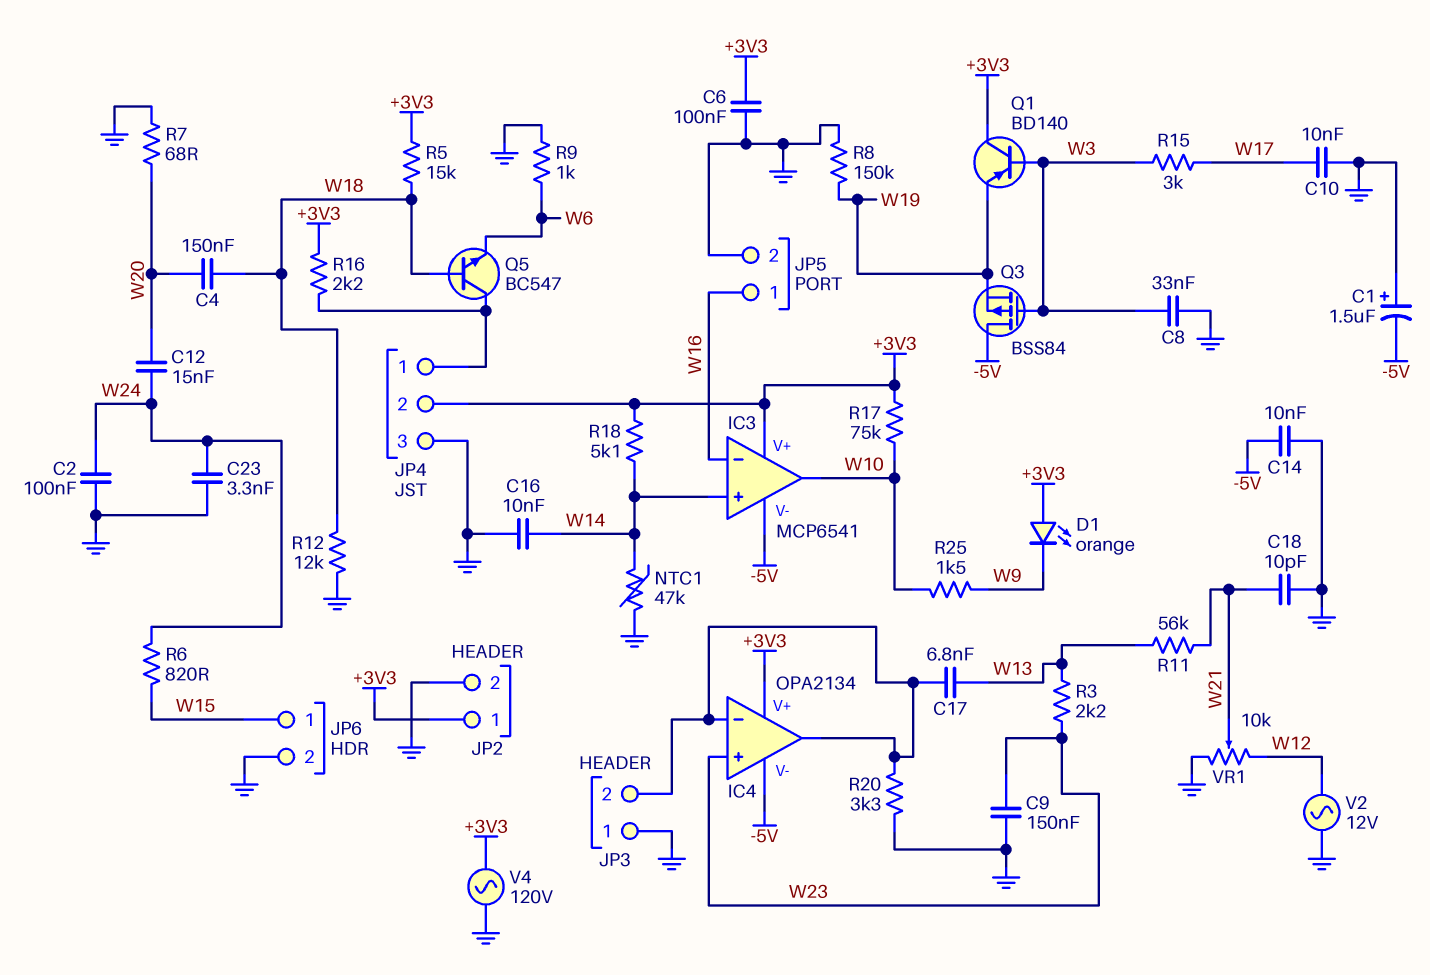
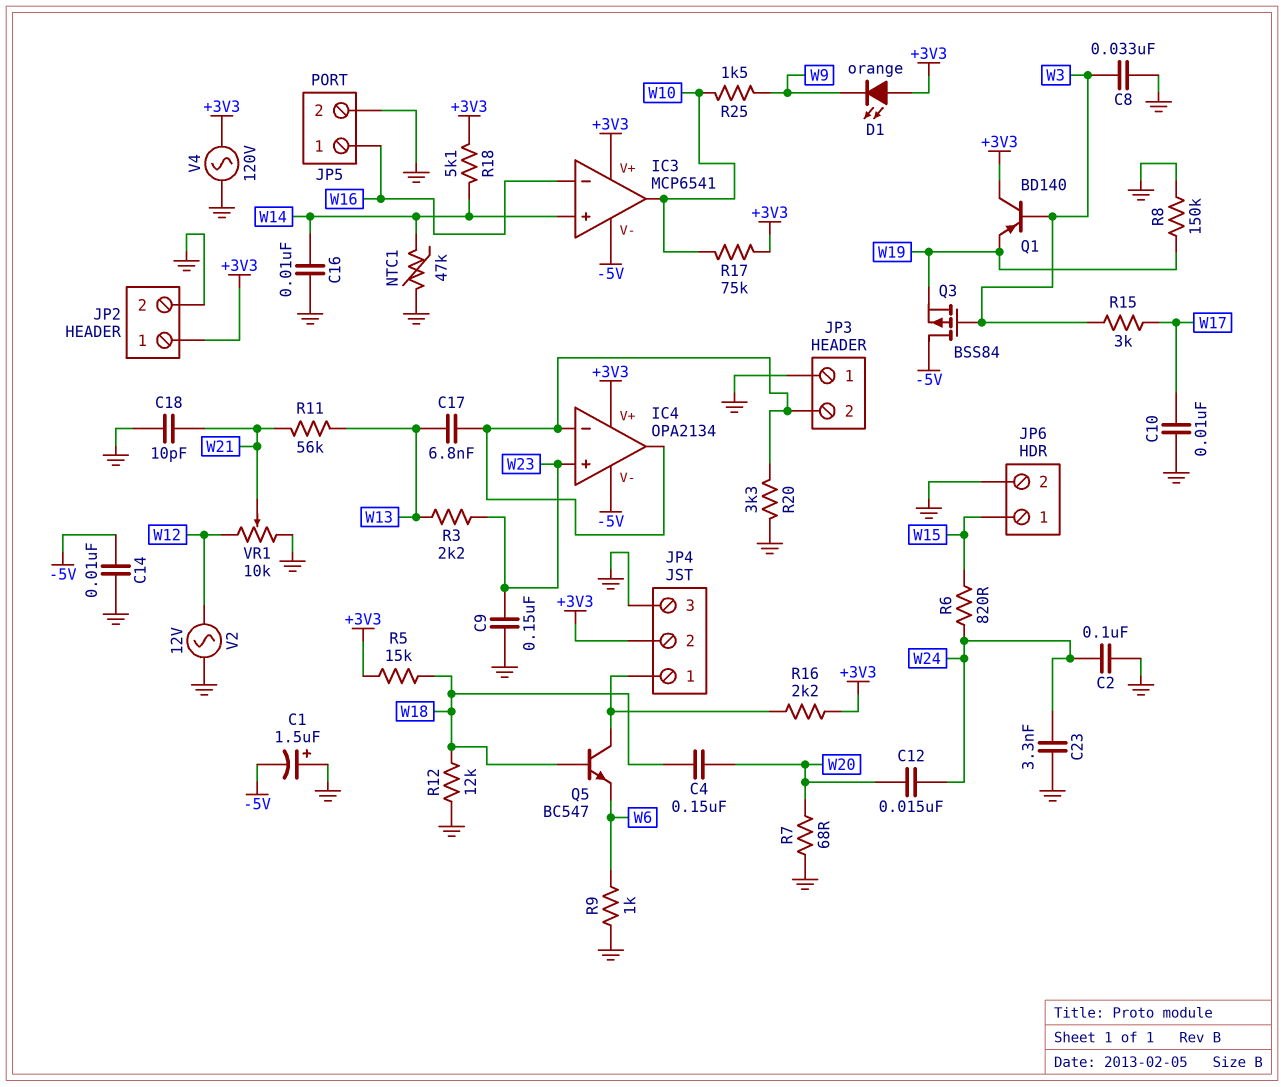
C6: 100nF (+3V3, GND) -> none

